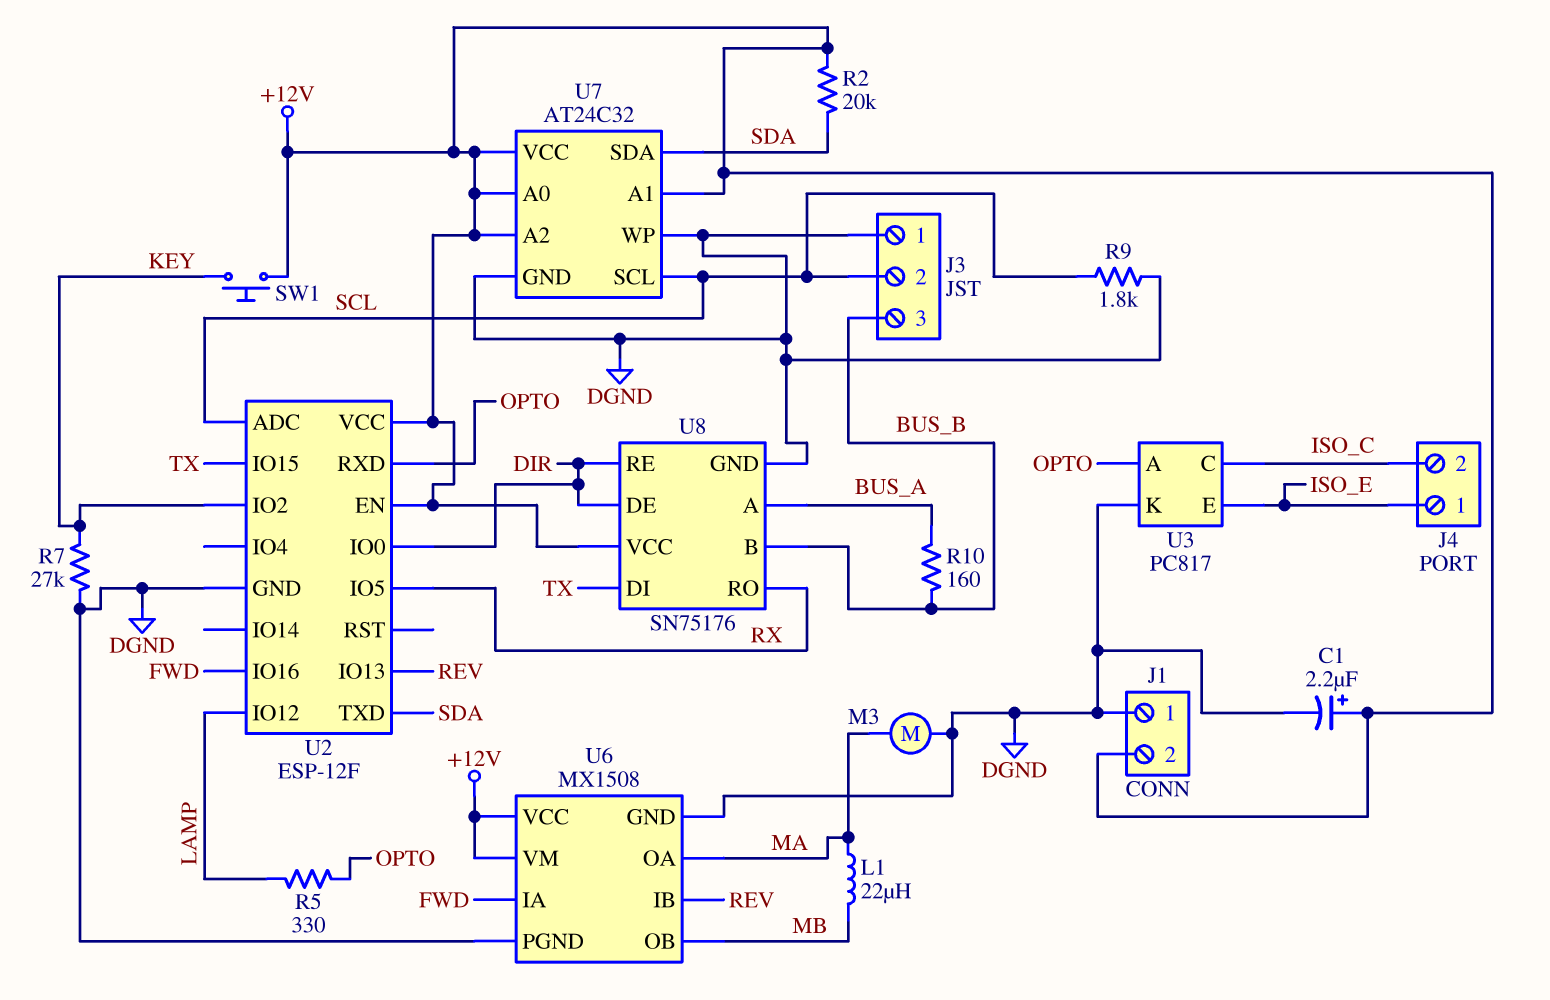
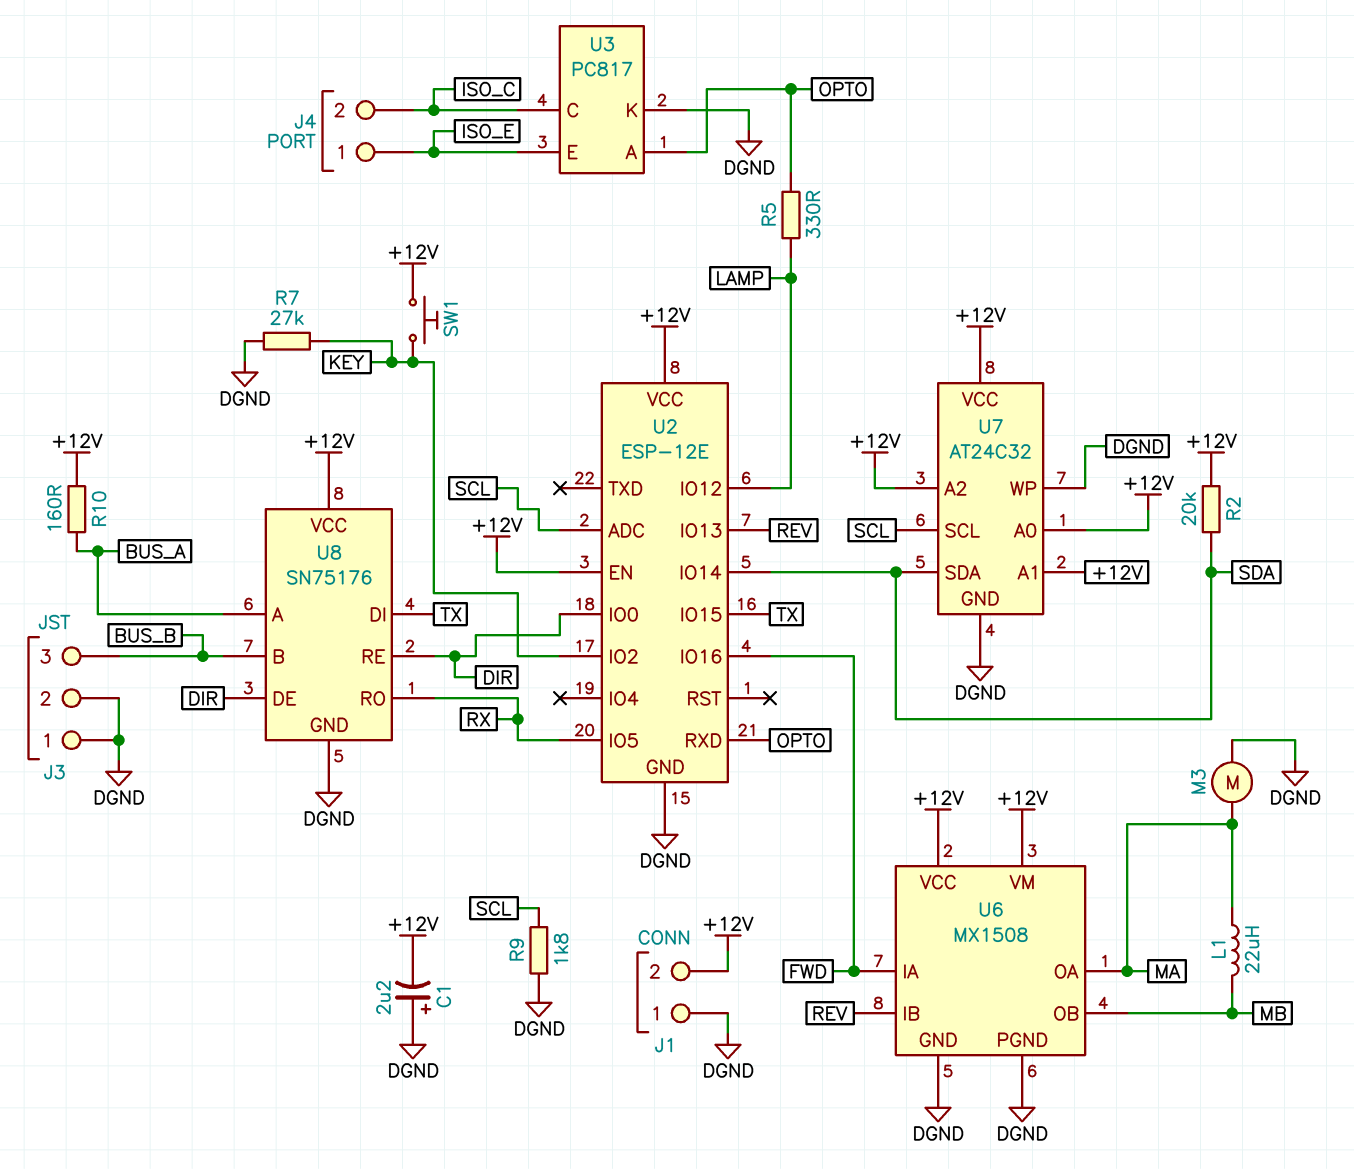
C1: 2.2uF (plus +12V, minus DGND) -> 2.2uF (plus DGND, minus +12V)
J3 pin 2: SCL -> DGND
R10: 160 (BUS_A, BUS_B) -> 160 (+12V, BUS_A)
U2: ESP-12F -> ESP-12E
U2 pin IO14: none -> SDA
U2 pin TXD: SDA -> none

